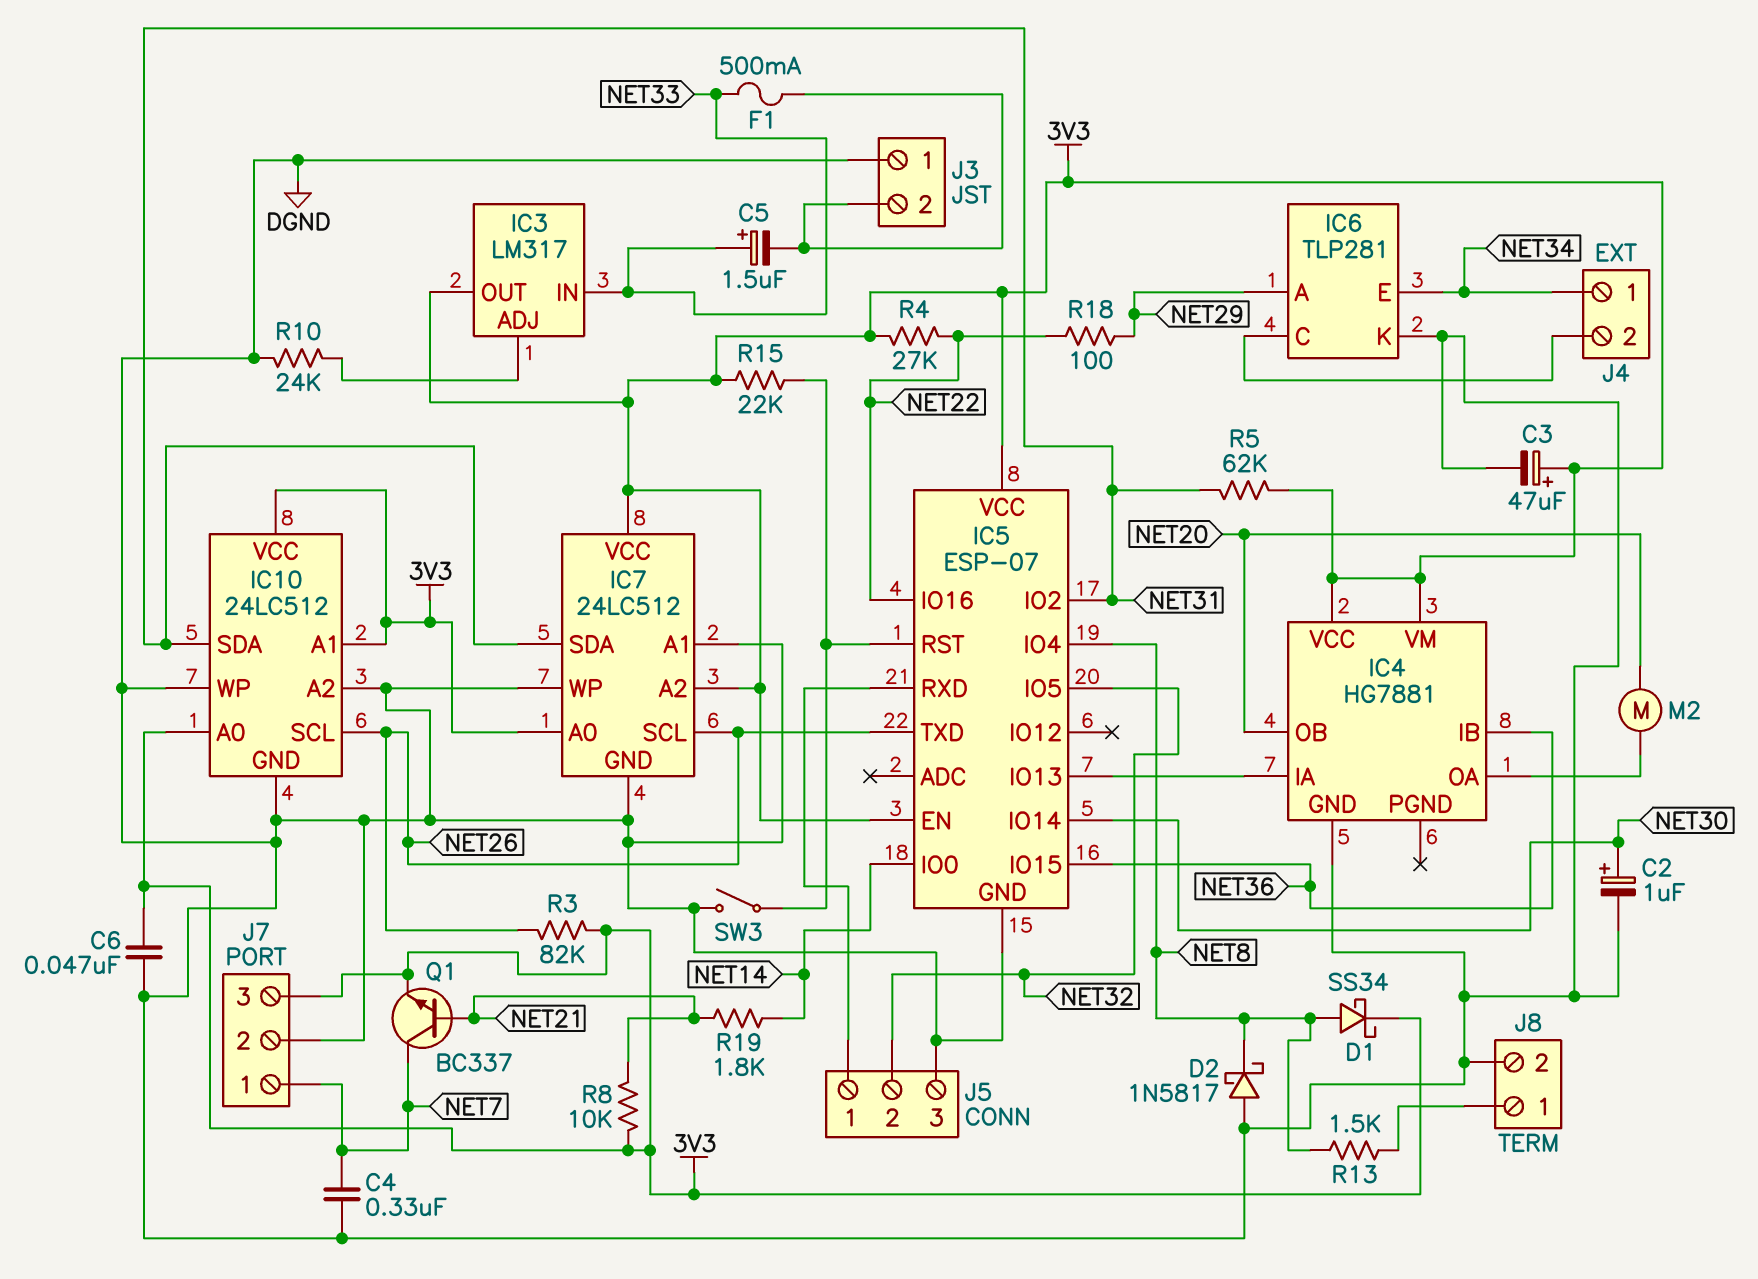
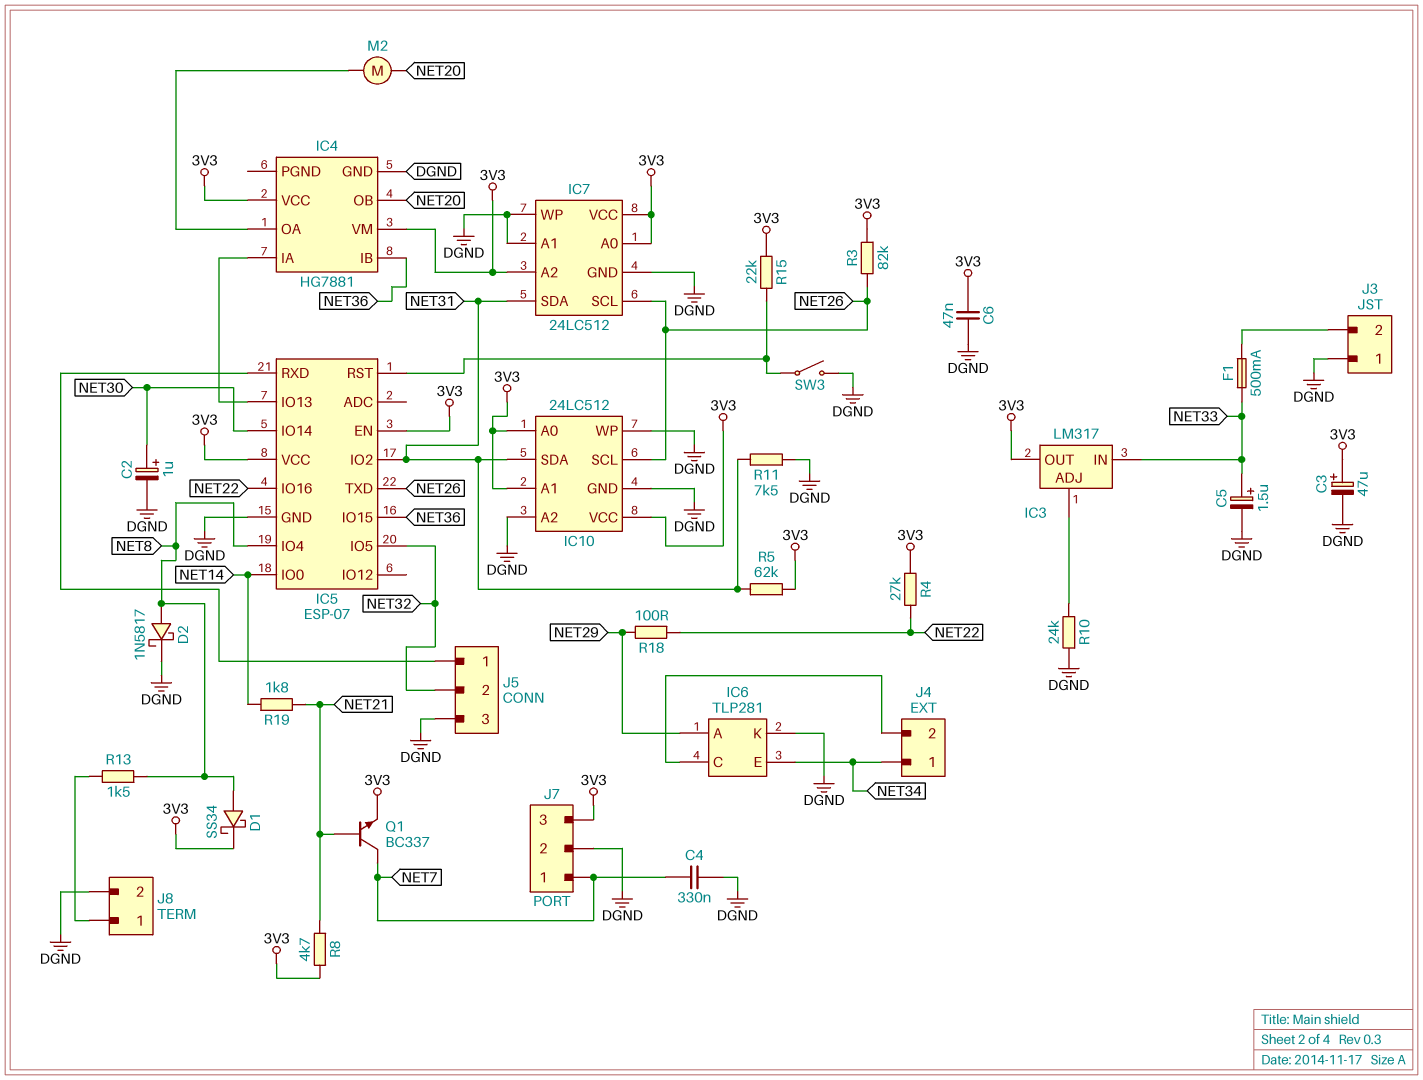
C5: 1.5uF (plus NET33, minus J3/2) -> 1.5uF (plus NET33, minus DGND)
D2: schottky 1N5817 (A DGND, K NET8) -> schottky 1N5817 (A NET8, K DGND)
R8: 10k (3V3, NET21) -> 4.7k (3V3, NET21)
R11: none -> 7.5k (DGND, NET31)

